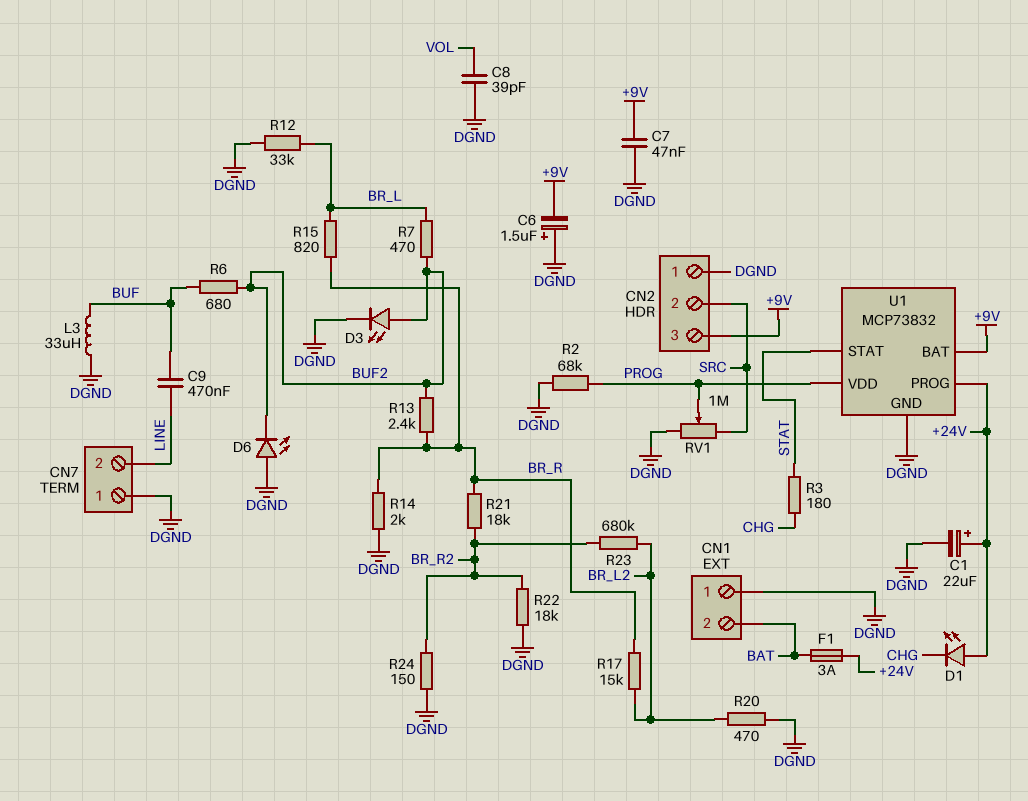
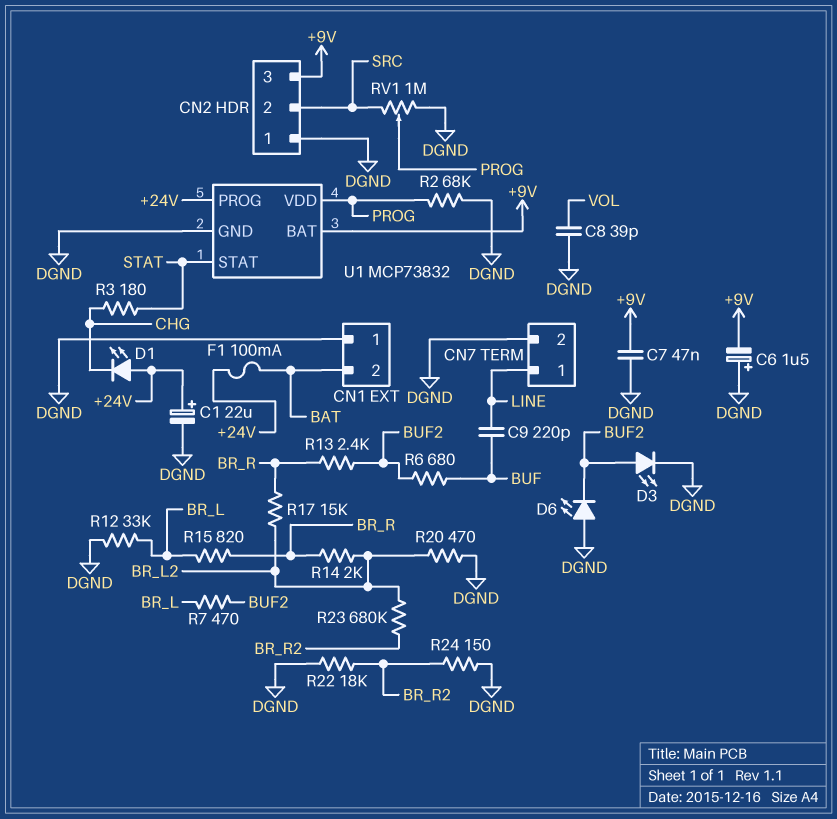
C9: 470nF (BUF, LINE) -> 220pF (BUF, LINE)
CN7 pin 1: DGND -> LINE
CN7 pin 2: LINE -> DGND
F1: 3A (+24V, BAT) -> 100mA (+24V, BAT)
L3: 33uH (BUF, DGND) -> none
R14: 2k (BR_R, DGND) -> 2k (BR_L2, BR_R)
R21: 18k (BR_R, BR_R2) -> none

